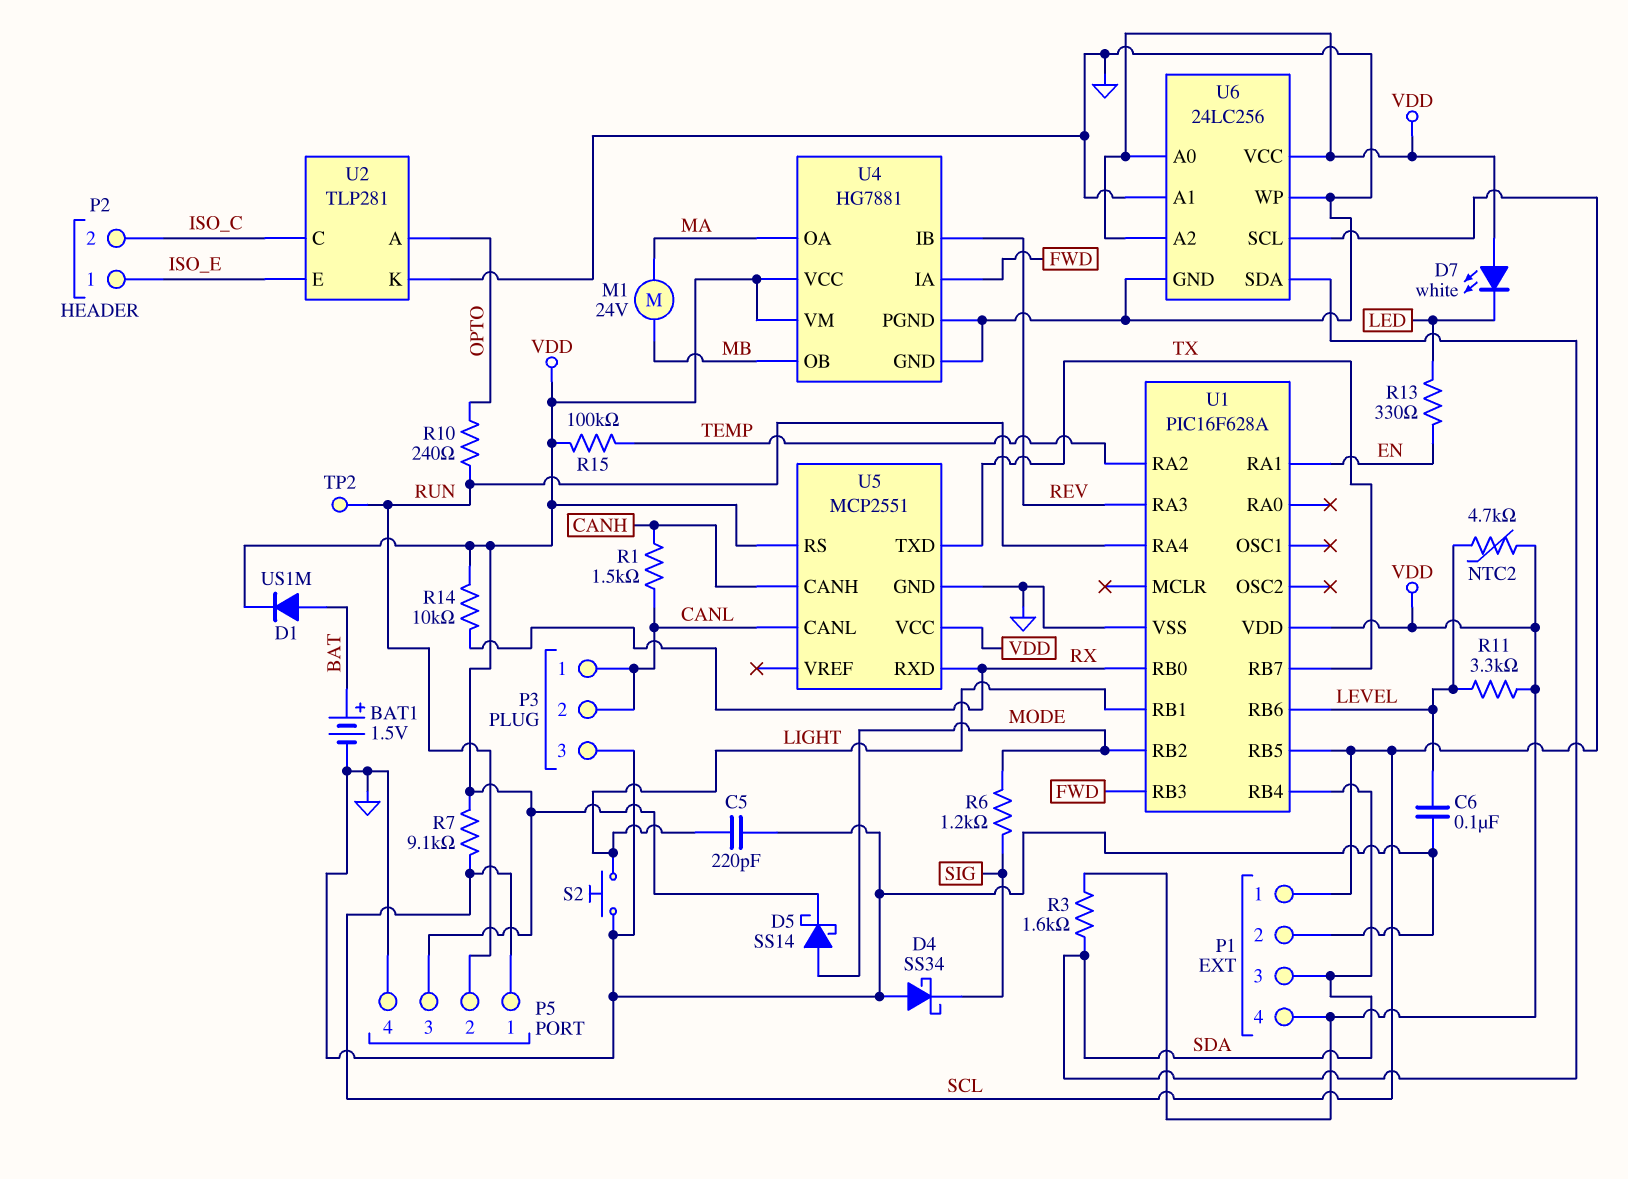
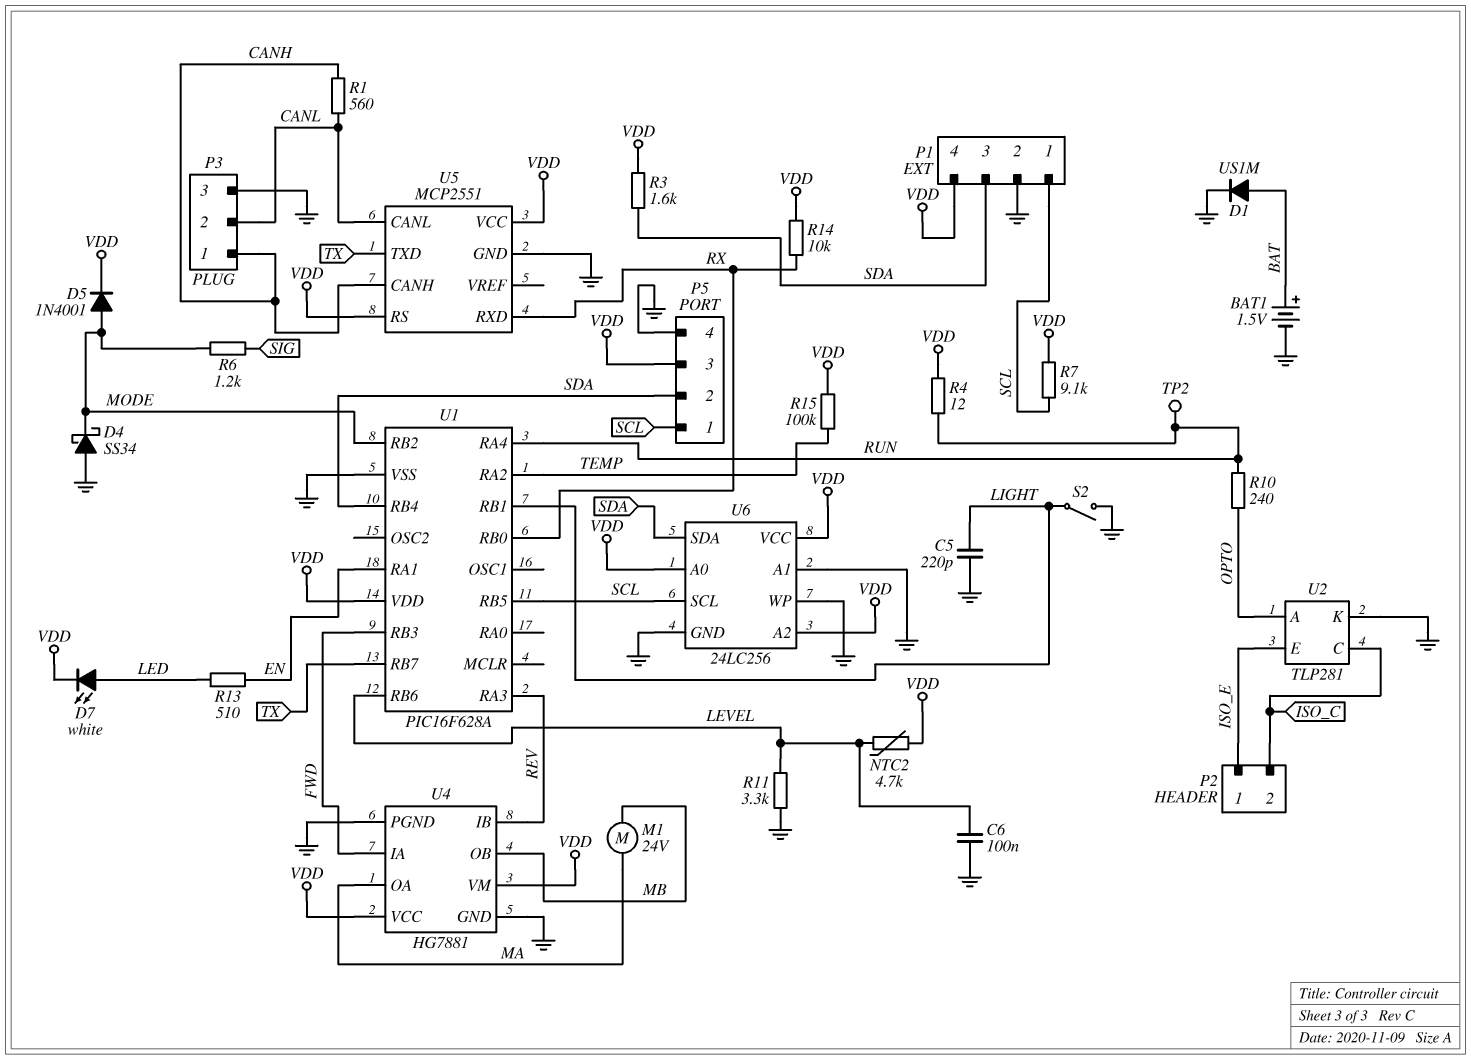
D1: diode US1M (A BAT, K VDD) -> diode US1M (A BAT, K GND)
D4: schottky SS34 (A GND, K SIG) -> schottky SS34 (A GND, K MODE)
D5: schottky SS14 (A MODE, K VDD) -> diode 1N4001 (A MODE, K VDD)
D7: LED white (A VDD, K LED) -> LED white (A LED, K VDD)
P3 pin 1: CANL -> CANH
P5 pin 2: RUN -> SDA
R1: 1.5k (CANH, CANL) -> 560 (CANH, CANL)
R4: none -> 12 (RUN, VDD)
R11: 3.3k (LEVEL, VDD) -> 3.3k (GND, LEVEL)
R13: 330 (EN, LED) -> 510 (EN, LED)
S2: button (GND, LIGHT) -> switch (GND, LIGHT)

